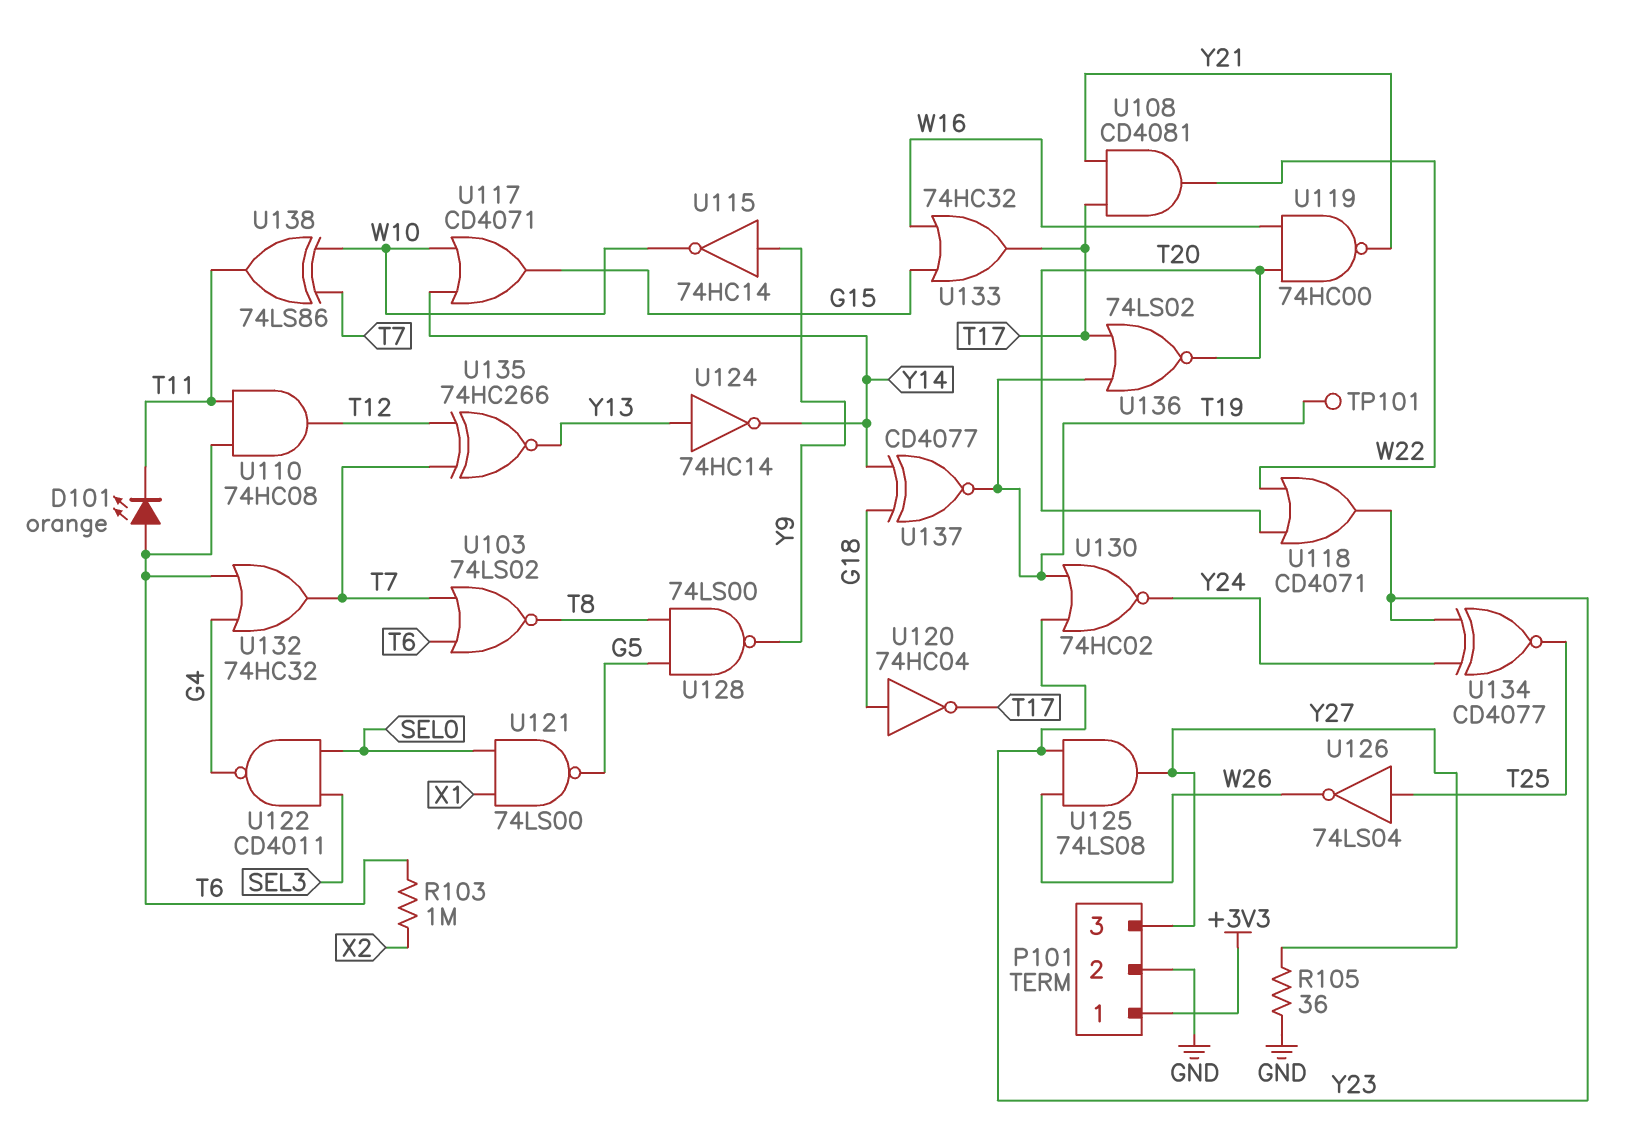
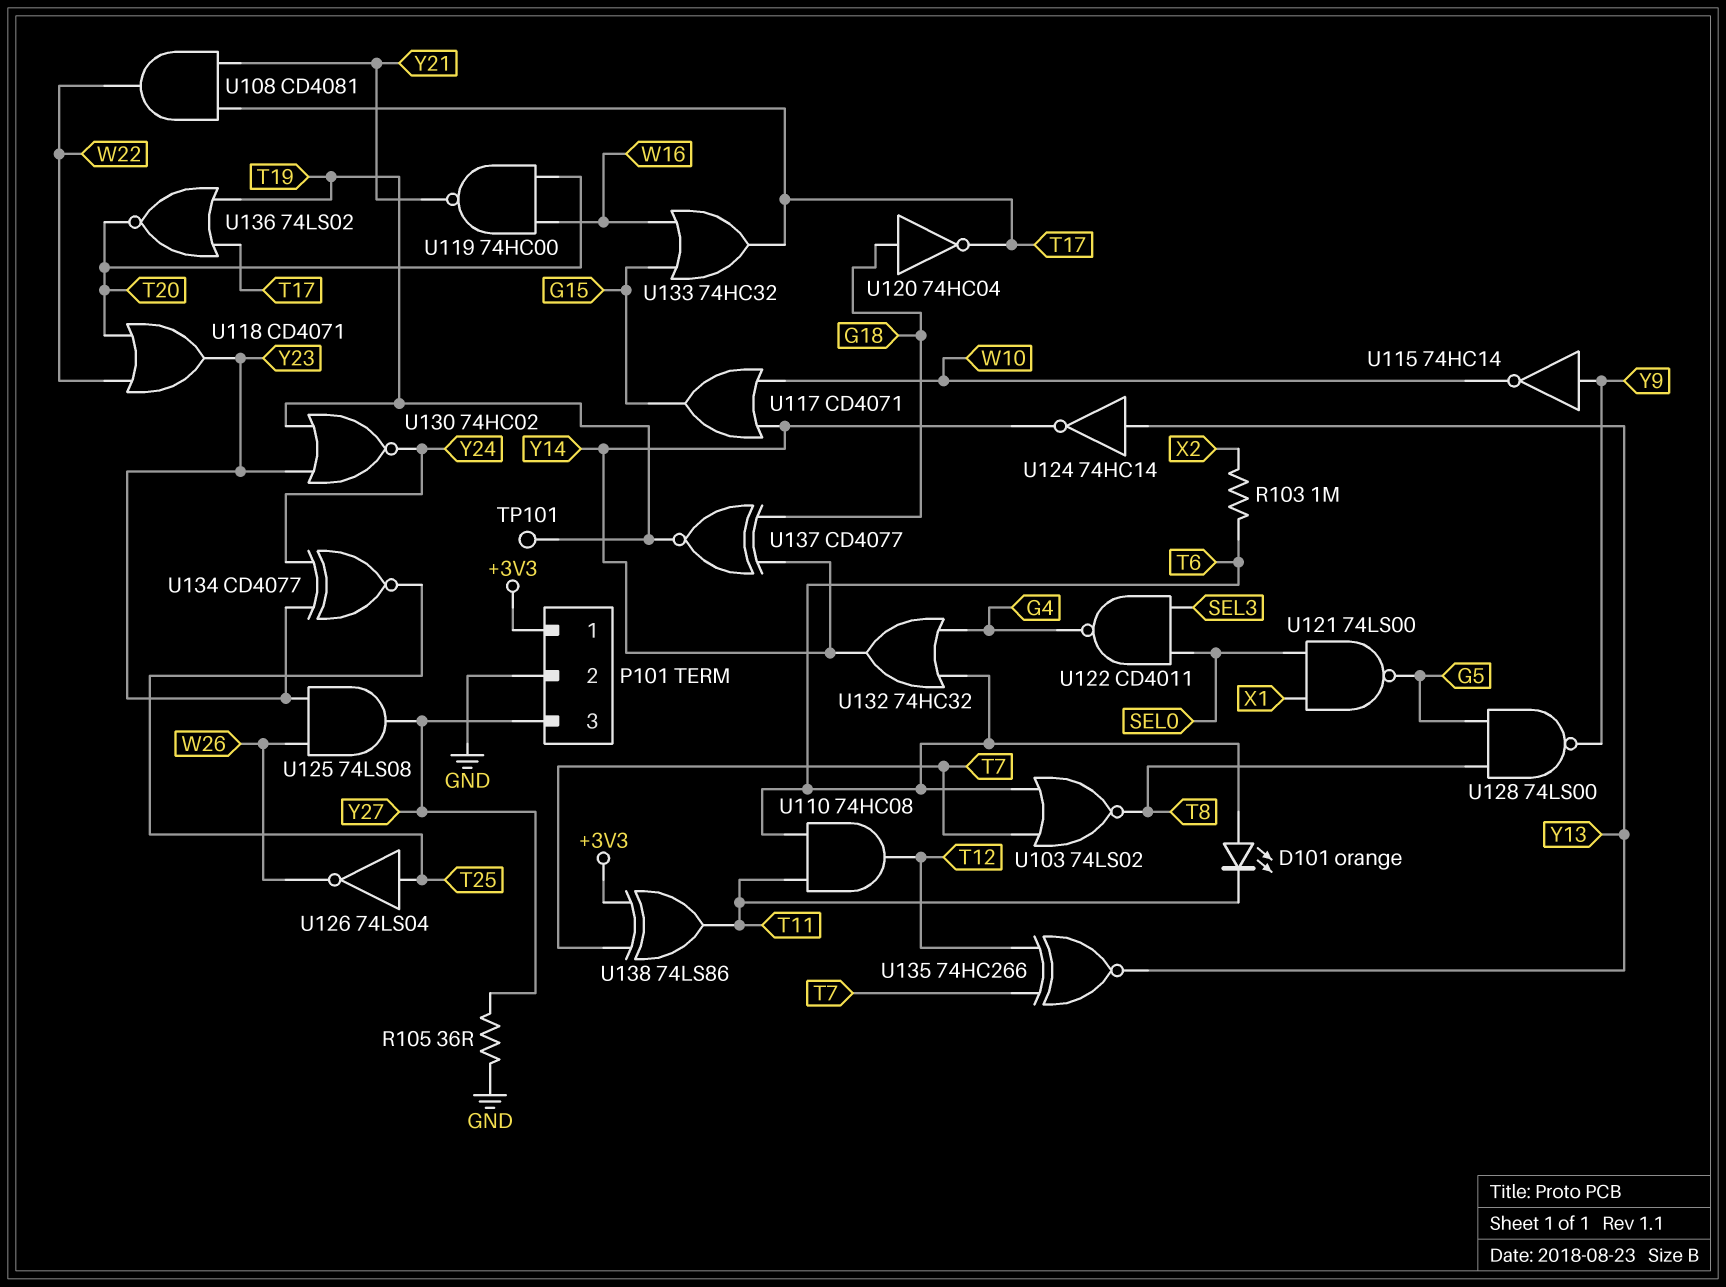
U132: OR 74HC32 (in G4, in T6, out T7) -> OR 74HC32 (in G4, in T6, out Y14)
U138: XOR 74LS86 (in T7, in W10, out T11) -> XOR 74LS86 (in +3V3, in T7, out T11)

